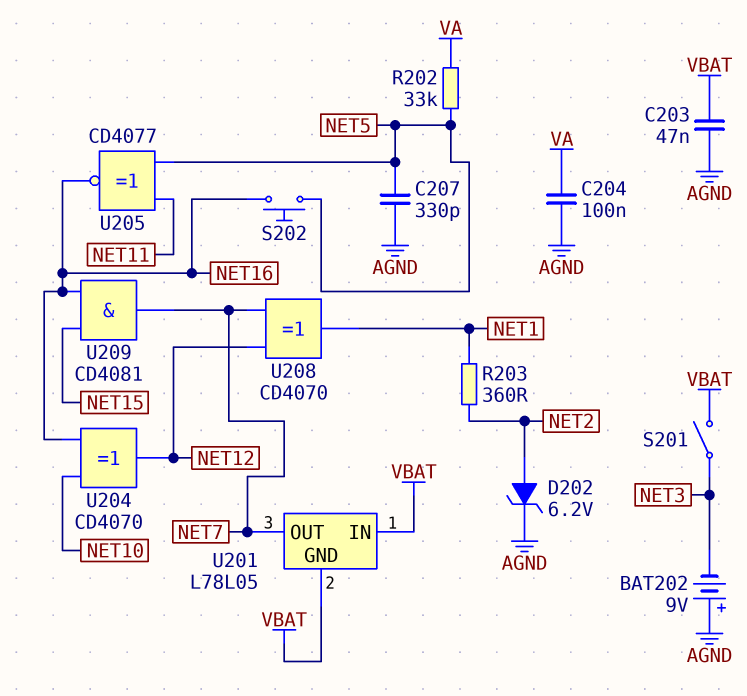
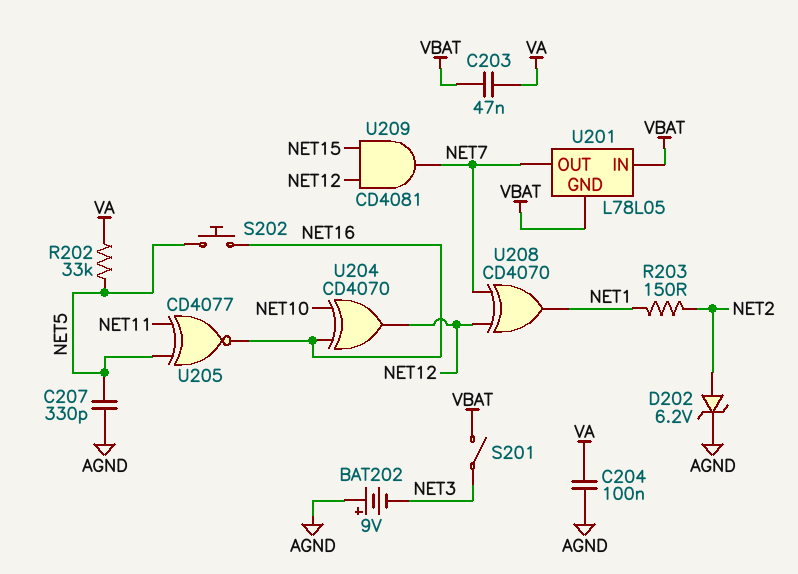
C203: 47nF (AGND, VBAT) -> 47nF (VA, VBAT)
R203: 360 (NET1, NET2) -> 150 (NET1, NET2)
U209: AND CD4081 (in NET15, in NET16, out NET7) -> AND CD4081 (in NET12, in NET15, out NET7)

